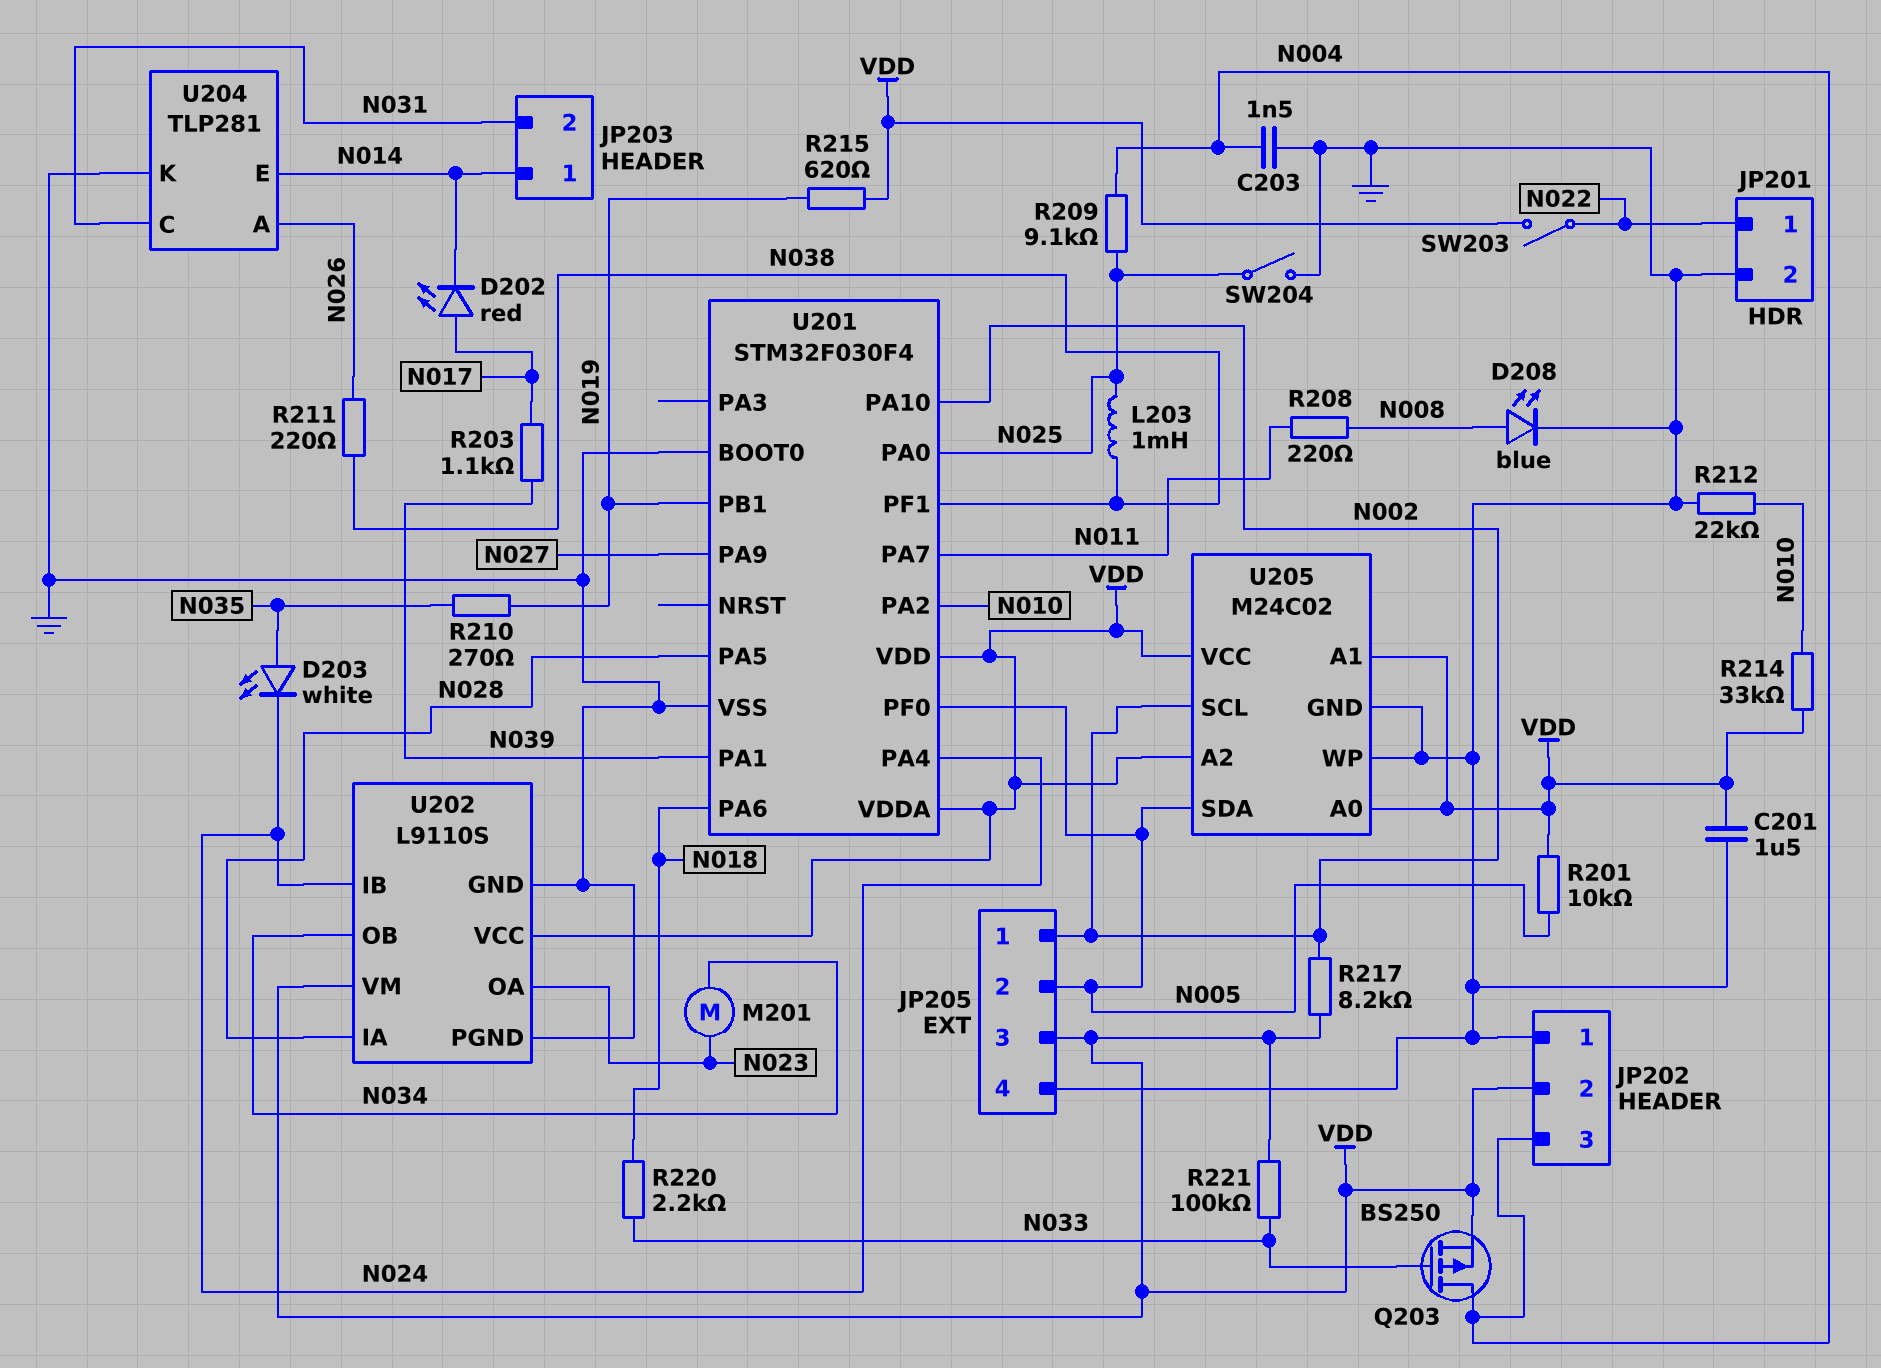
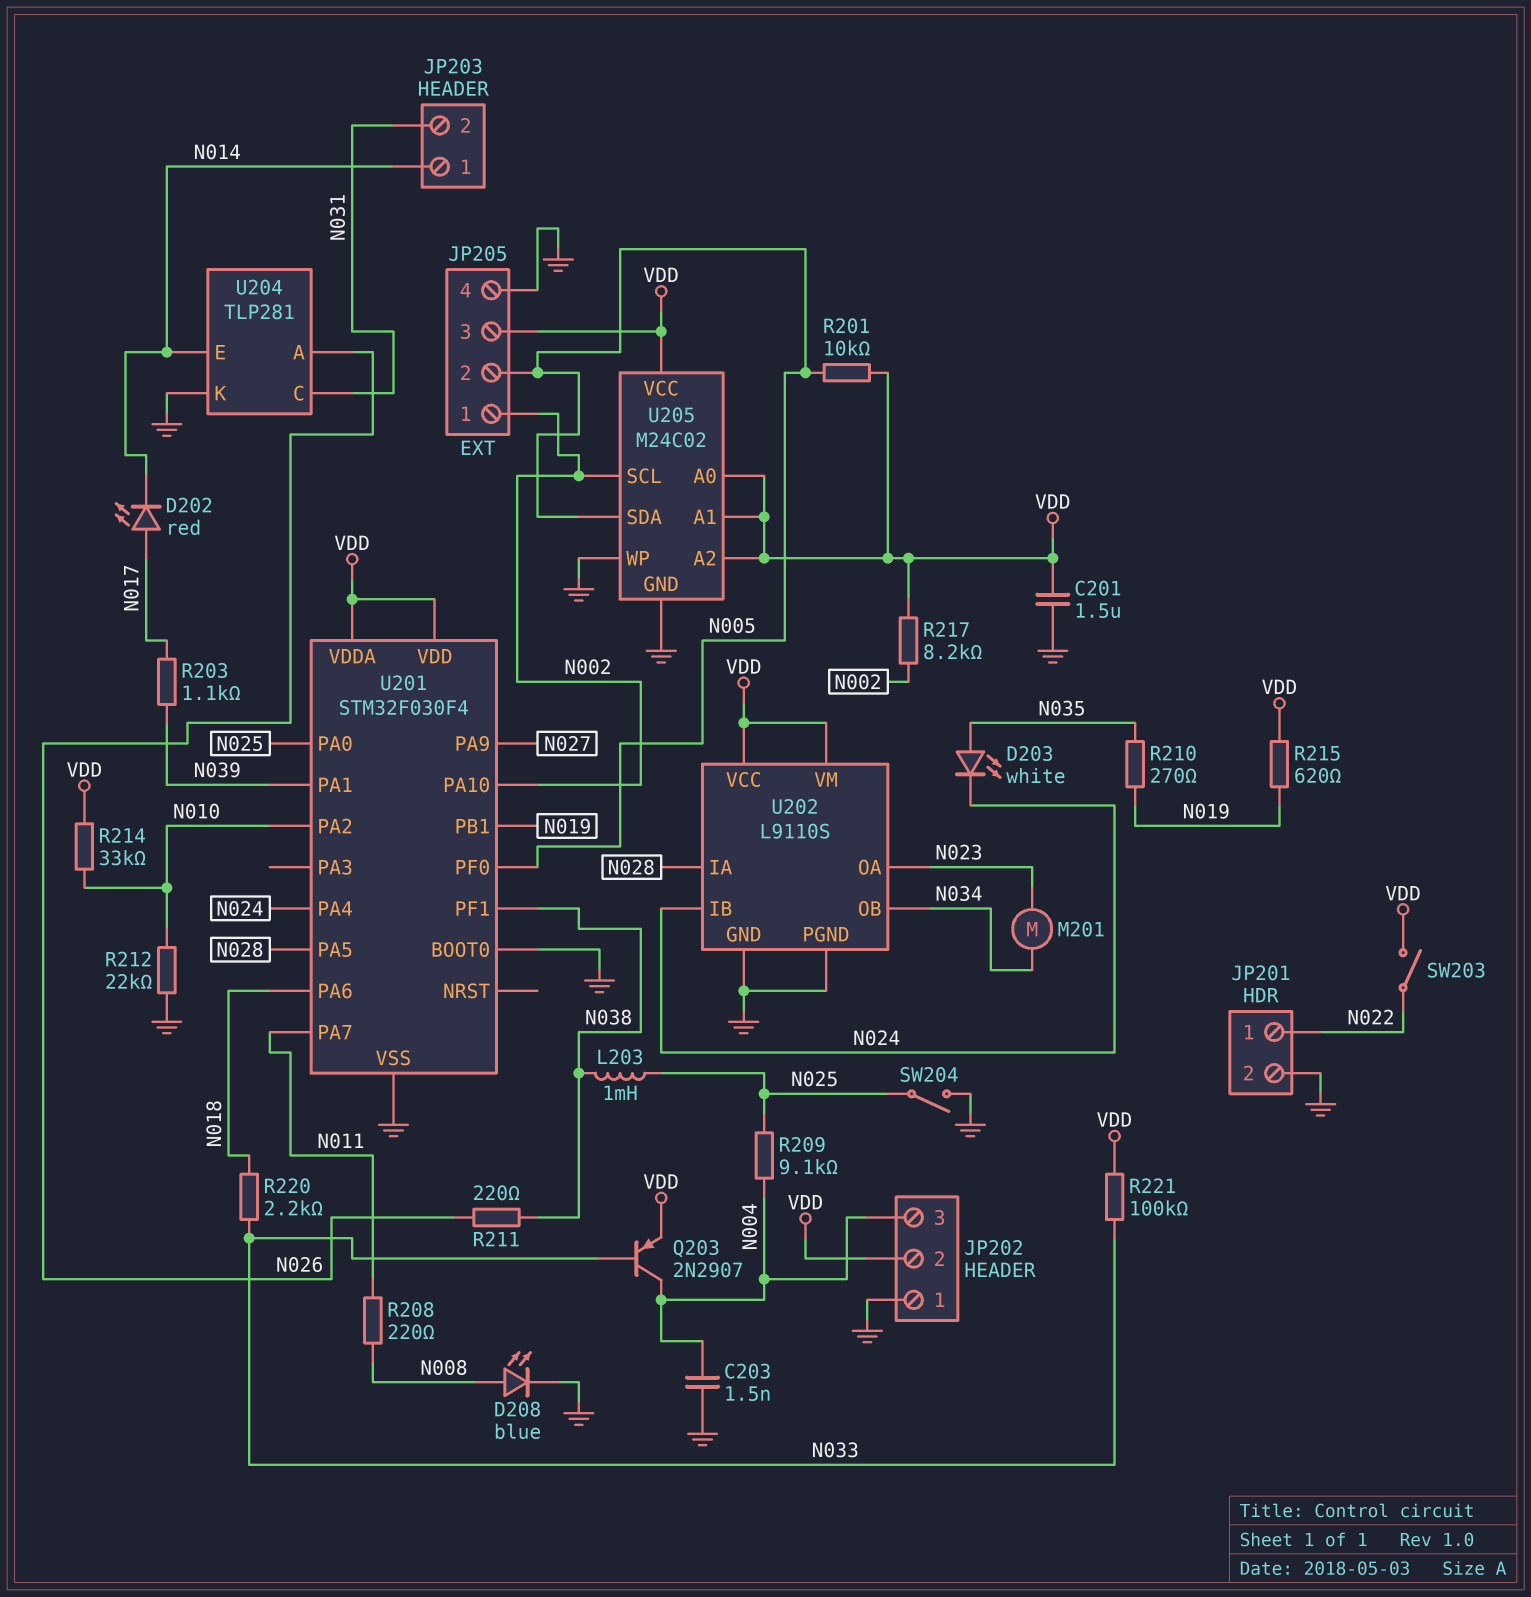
Q203: PMOS BS250 (G N033, D N004, S VDD) -> PNP 2N2907 (B N033, C N004, E VDD)

